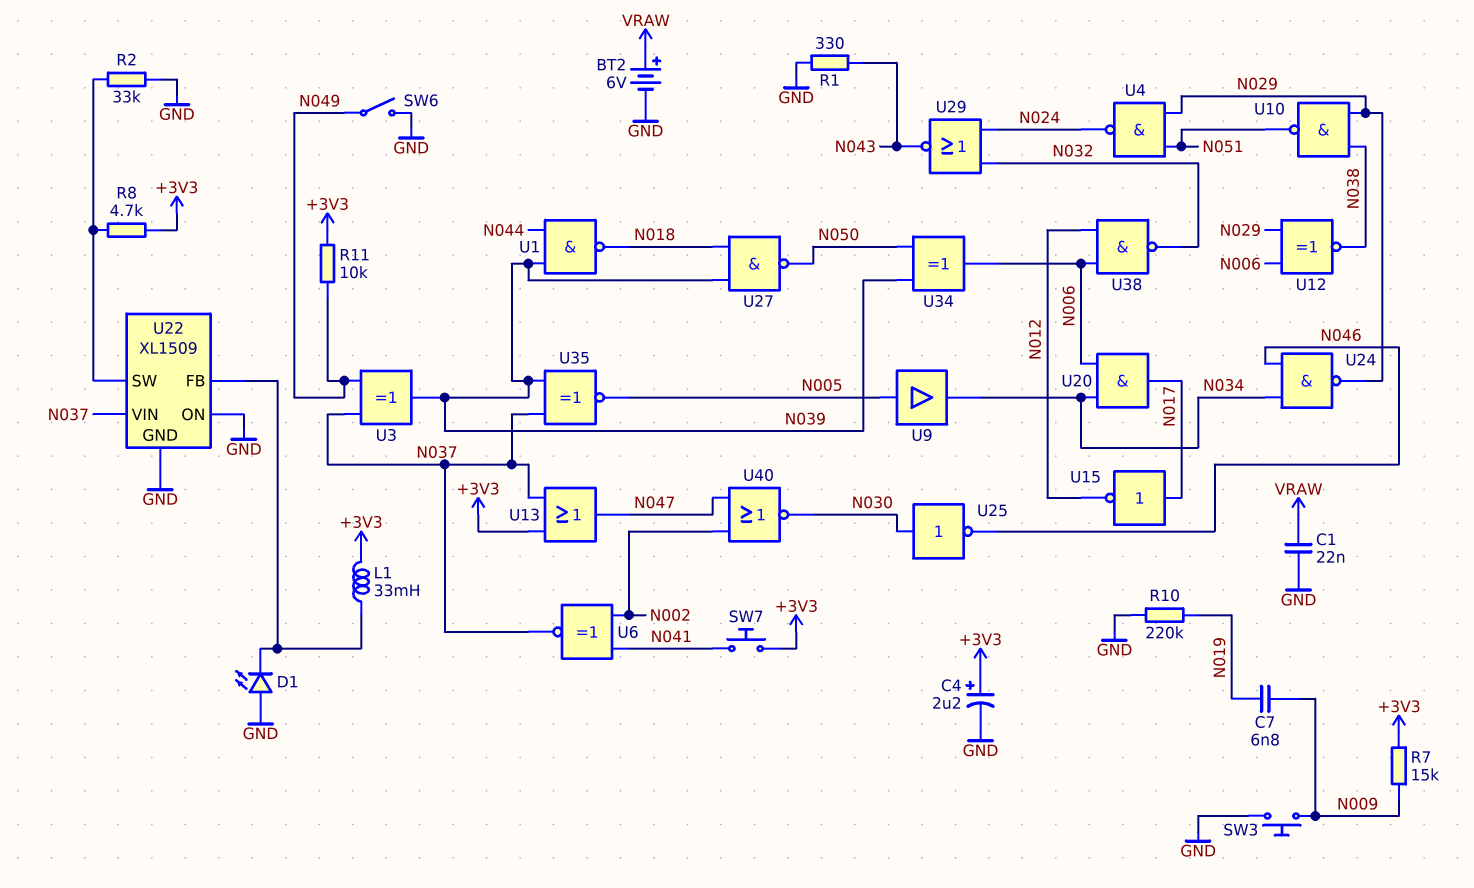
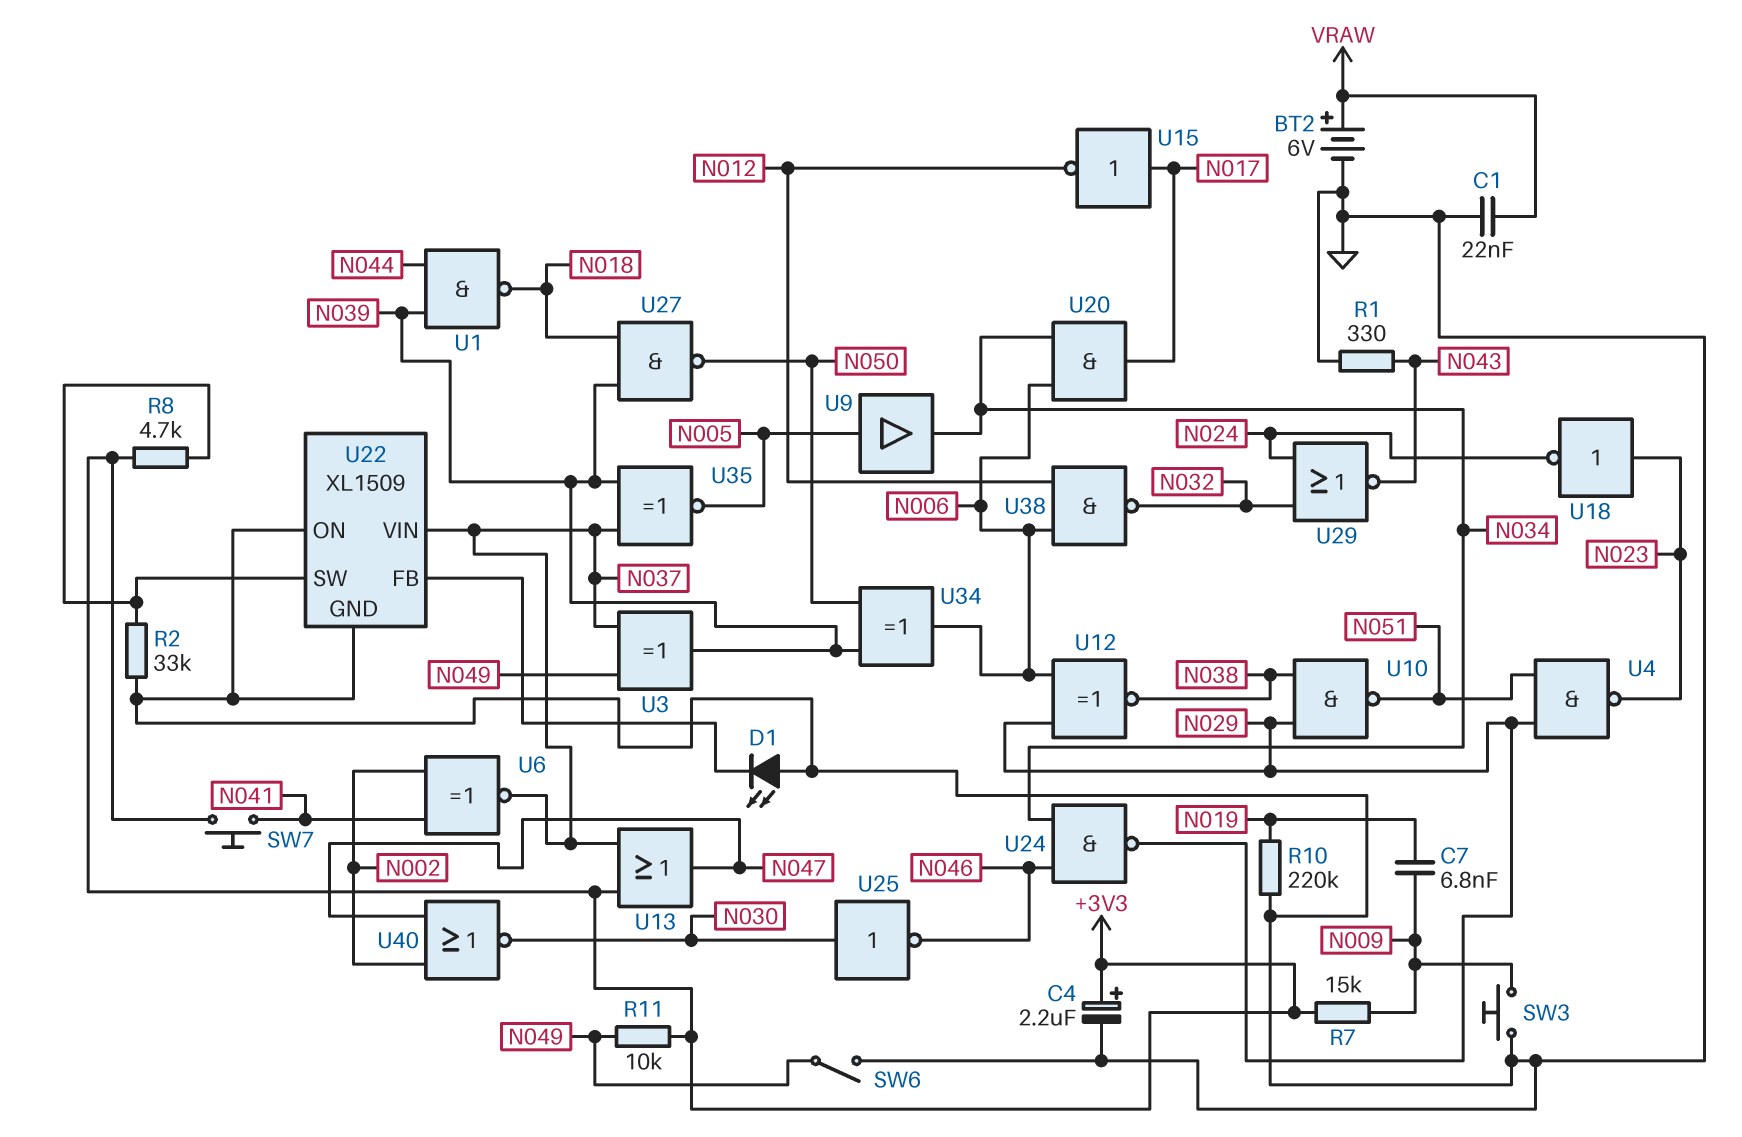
L1: 33mH (+3V3, U22/FB) -> none
U4: NAND (in N029, in N051, out N024) -> NAND (in N029, in N051, out N023)
U18: none -> NOT (in N023, out N024)

